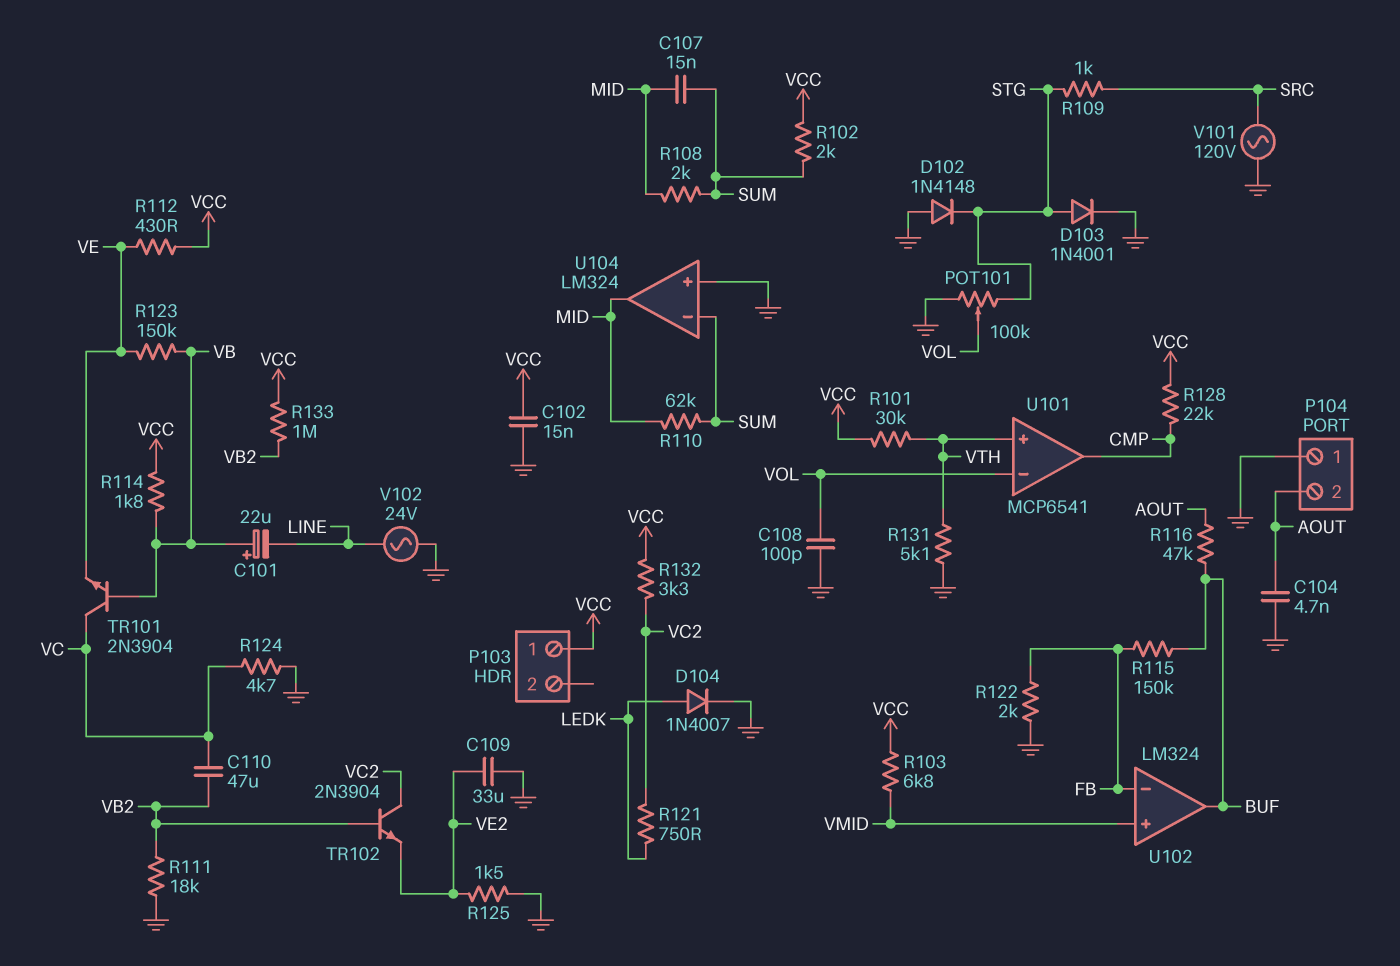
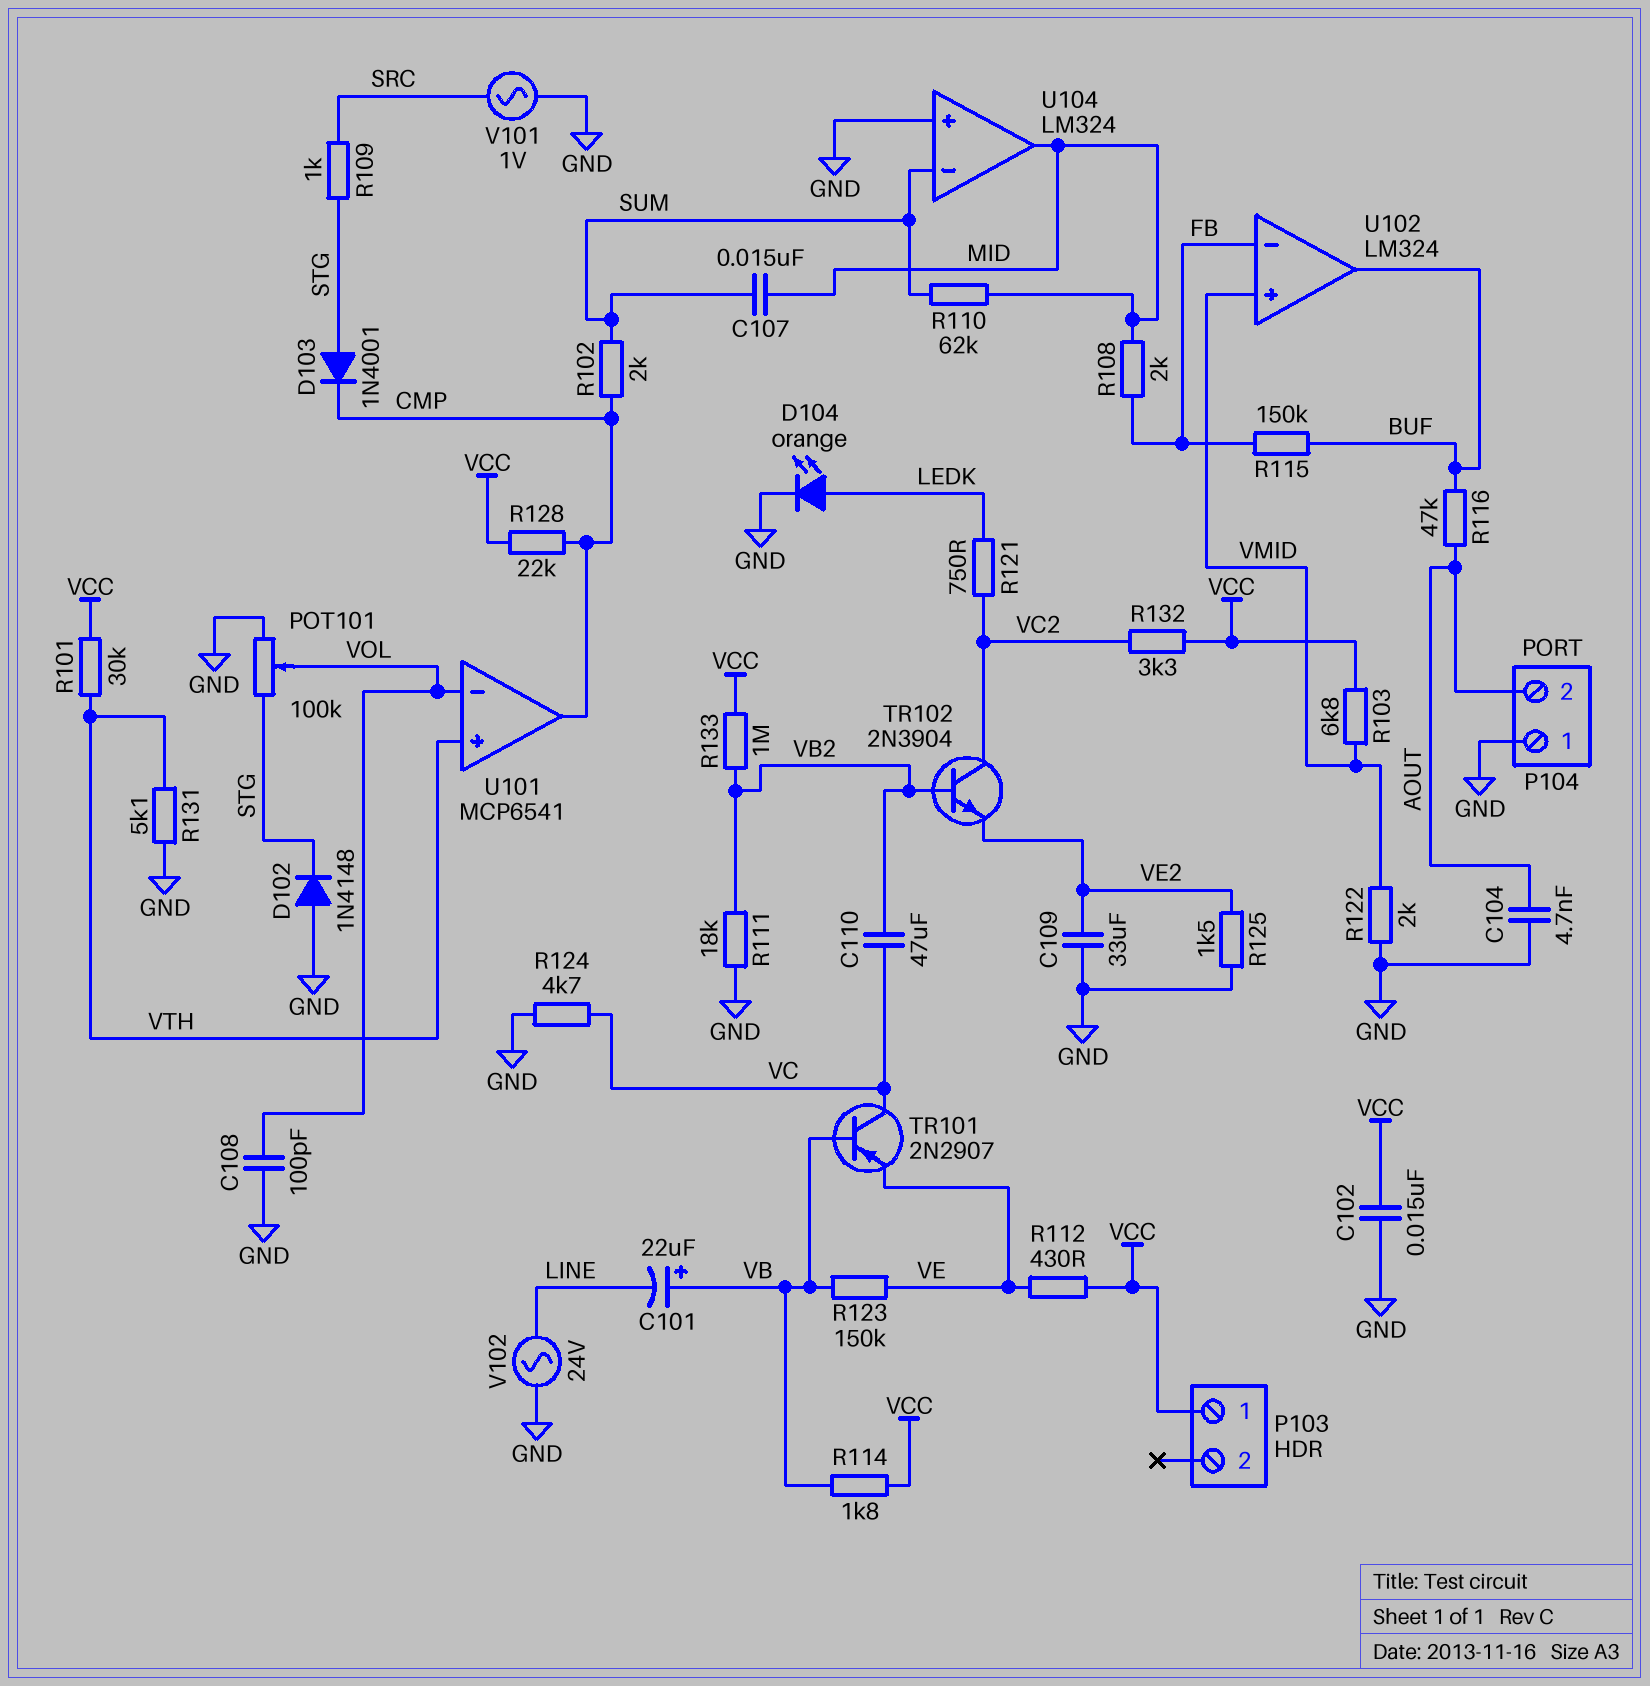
D103: diode 1N4001 (A STG, K GND) -> diode 1N4001 (A STG, K CMP)
D104: diode 1N4007 (A LEDK, K GND) -> LED orange (A LEDK, K GND)
R102: 2k (SUM, VCC) -> 2k (CMP, SUM)
R108: 2k (MID, SUM) -> 2k (FB, MID)
R122: 2k (FB, GND) -> 2k (GND, VMID)
TR101: NPN 2N3904 (B VB, C VC, E VE) -> PNP 2N2907 (B VB, C VC, E VE)
V101: AC 120V (GND, SRC) -> AC 1V (GND, SRC)

